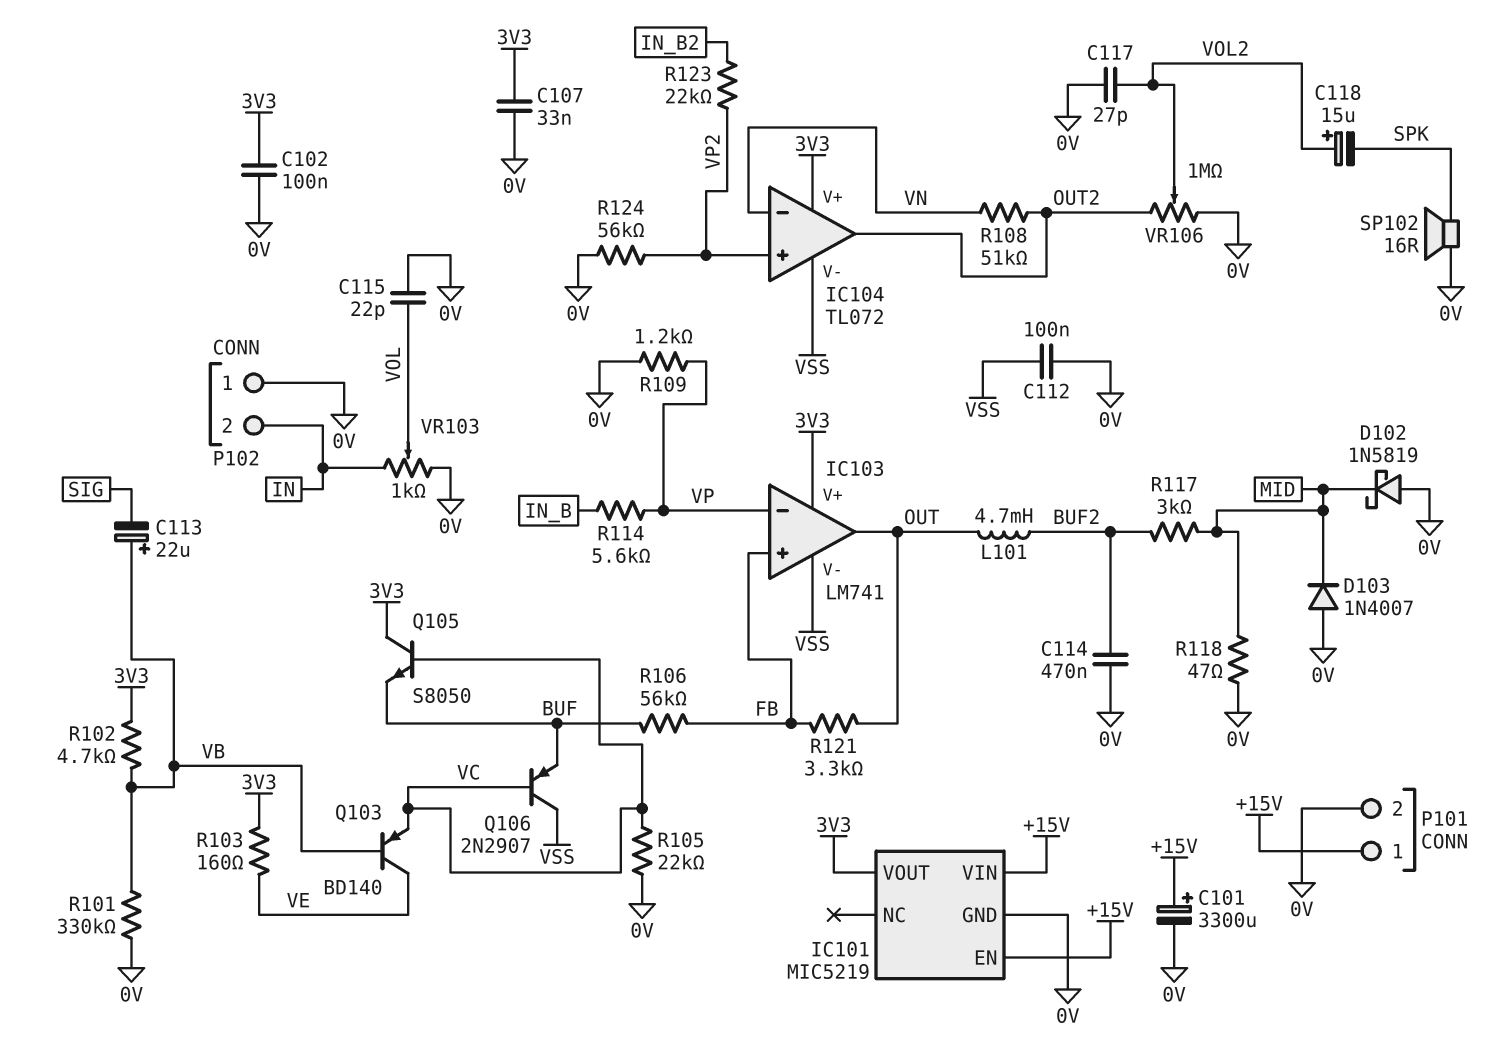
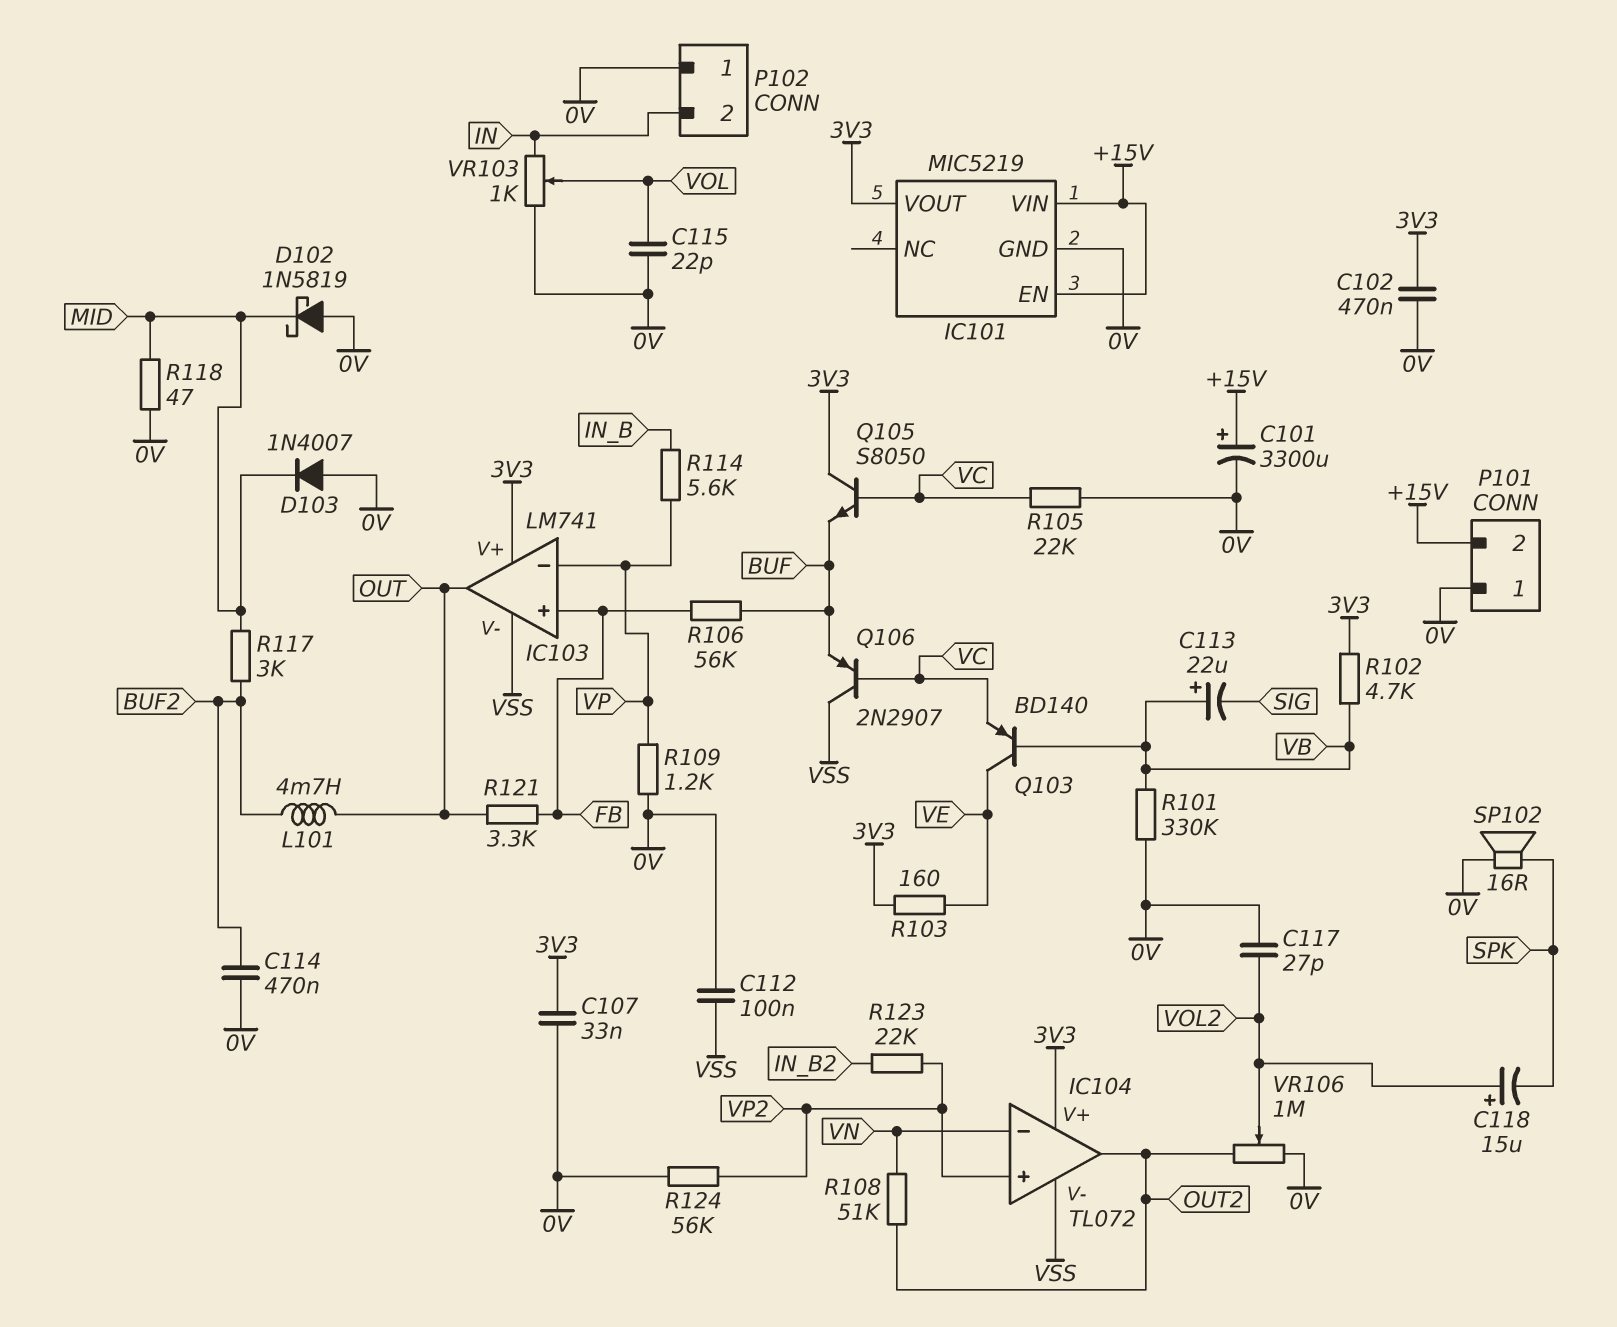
C102: 100nF (0V, 3V3) -> 470nF (0V, 3V3)
P101 pin 1: +15V -> 0V
P101 pin 2: 0V -> +15V

